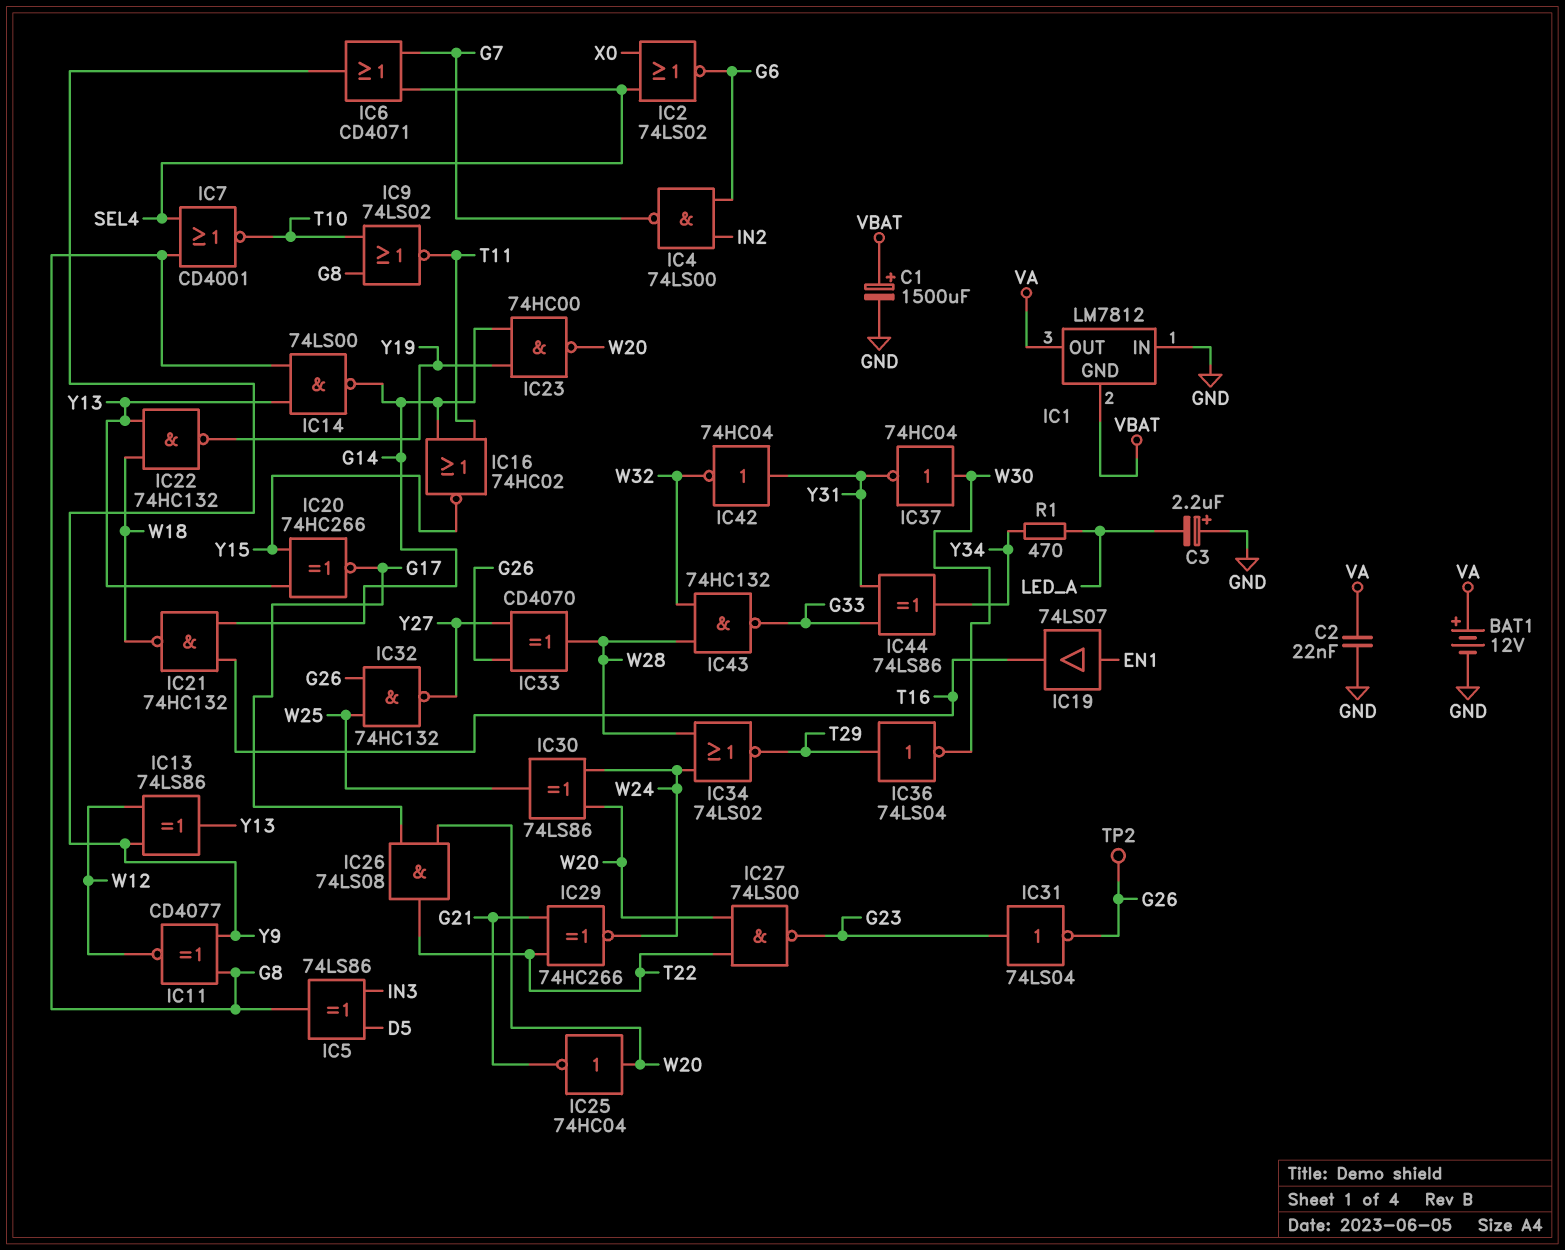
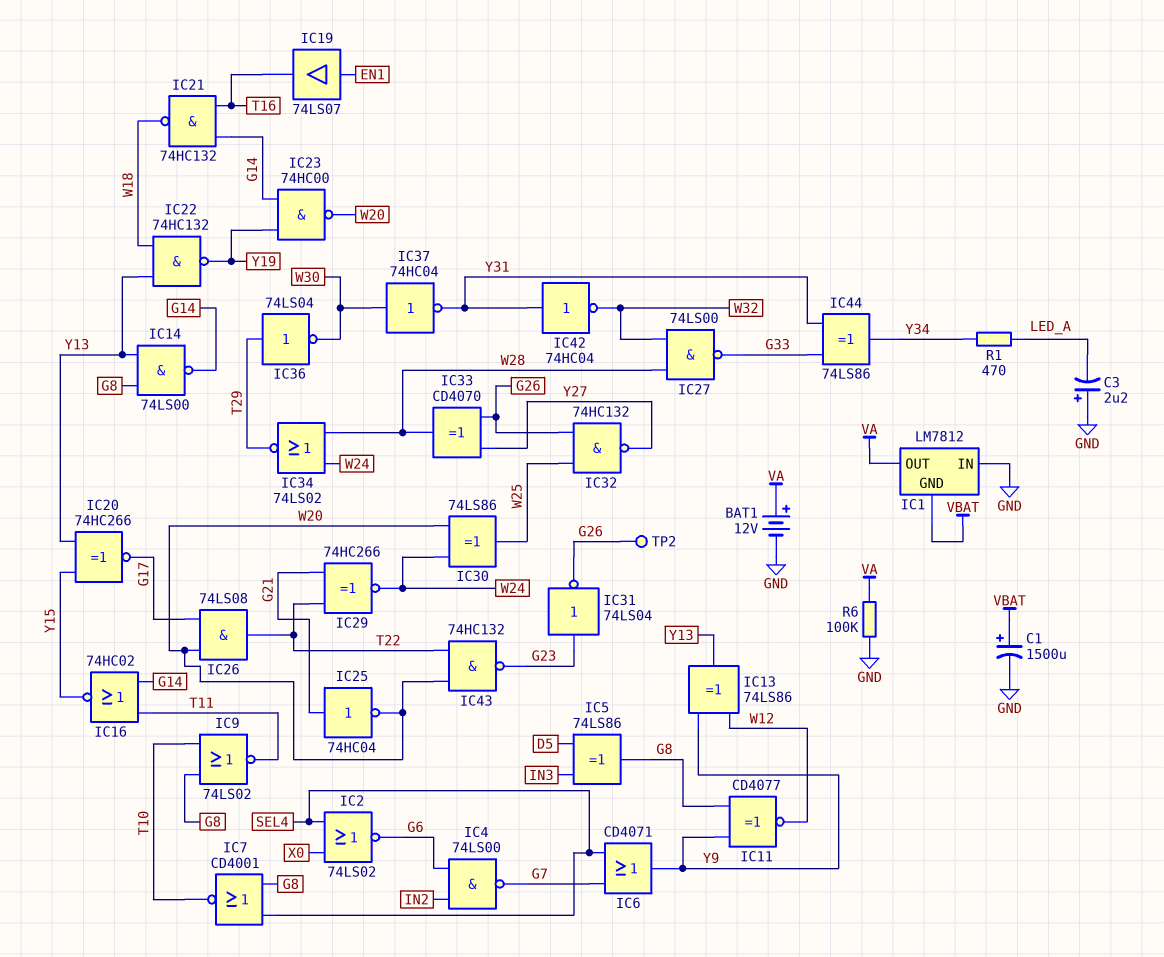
C2: 22nF (GND, VA) -> none
IC25: NOT 74HC04 (in W20, out G21) -> NOT 74HC04 (in G21, out W20)
IC27: NAND 74LS00 (in T22, in W20, out G23) -> NAND 74LS00 (in W28, in W32, out G33)
IC43: NAND 74HC132 (in W28, in W32, out G33) -> NAND 74HC132 (in T22, in W20, out G23)
R6: none -> 100k (GND, VA)

